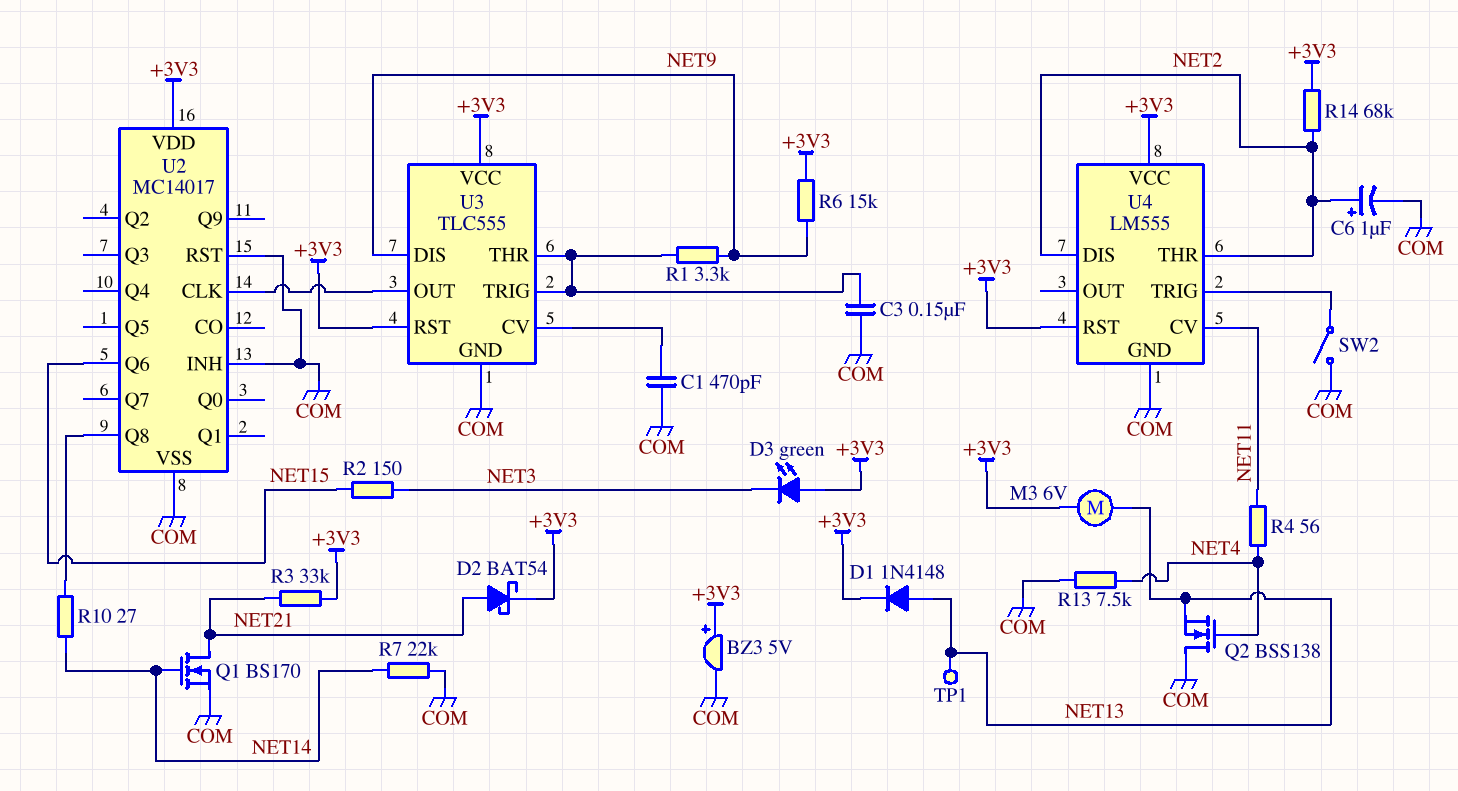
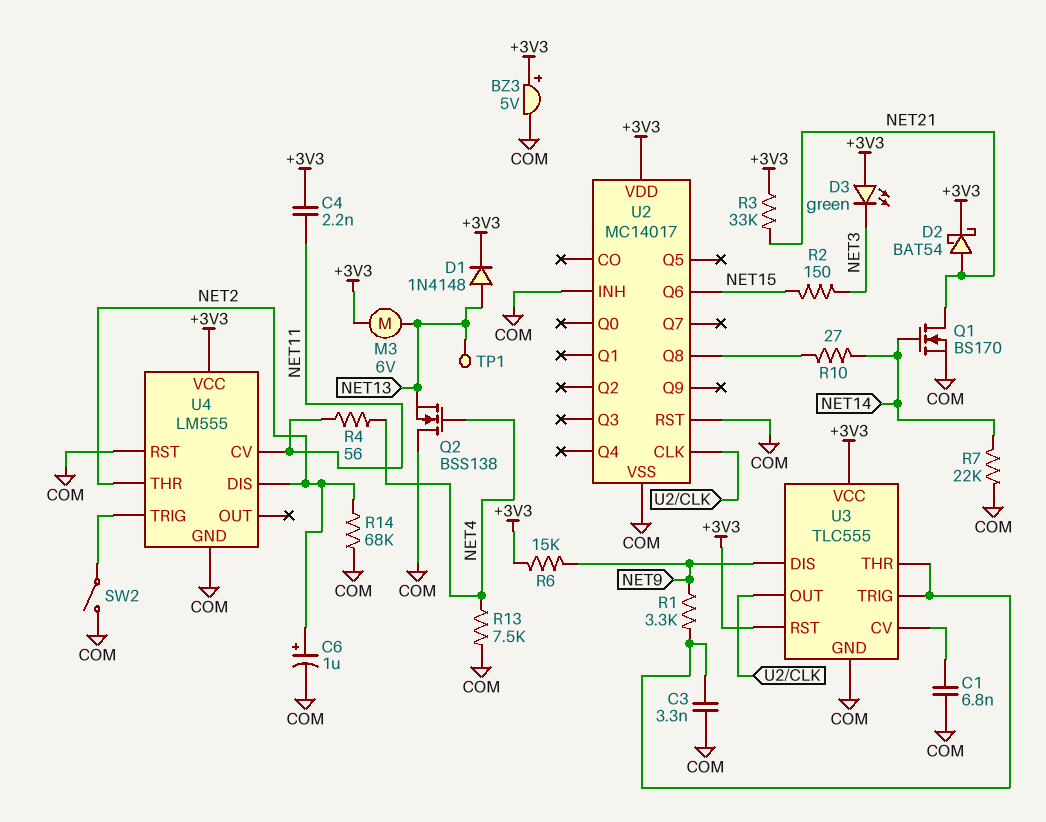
C1: 470pF (COM, U3/CV) -> 6.8nF (COM, U3/CV)
C3: 150nF (COM, U3/THR) -> 3.3nF (COM, U3/THR)
C4: none -> 2.2nF (+3V3, NET11)
R14: 68k (+3V3, NET2) -> 68k (COM, NET2)
U4 pin RST: +3V3 -> COM

